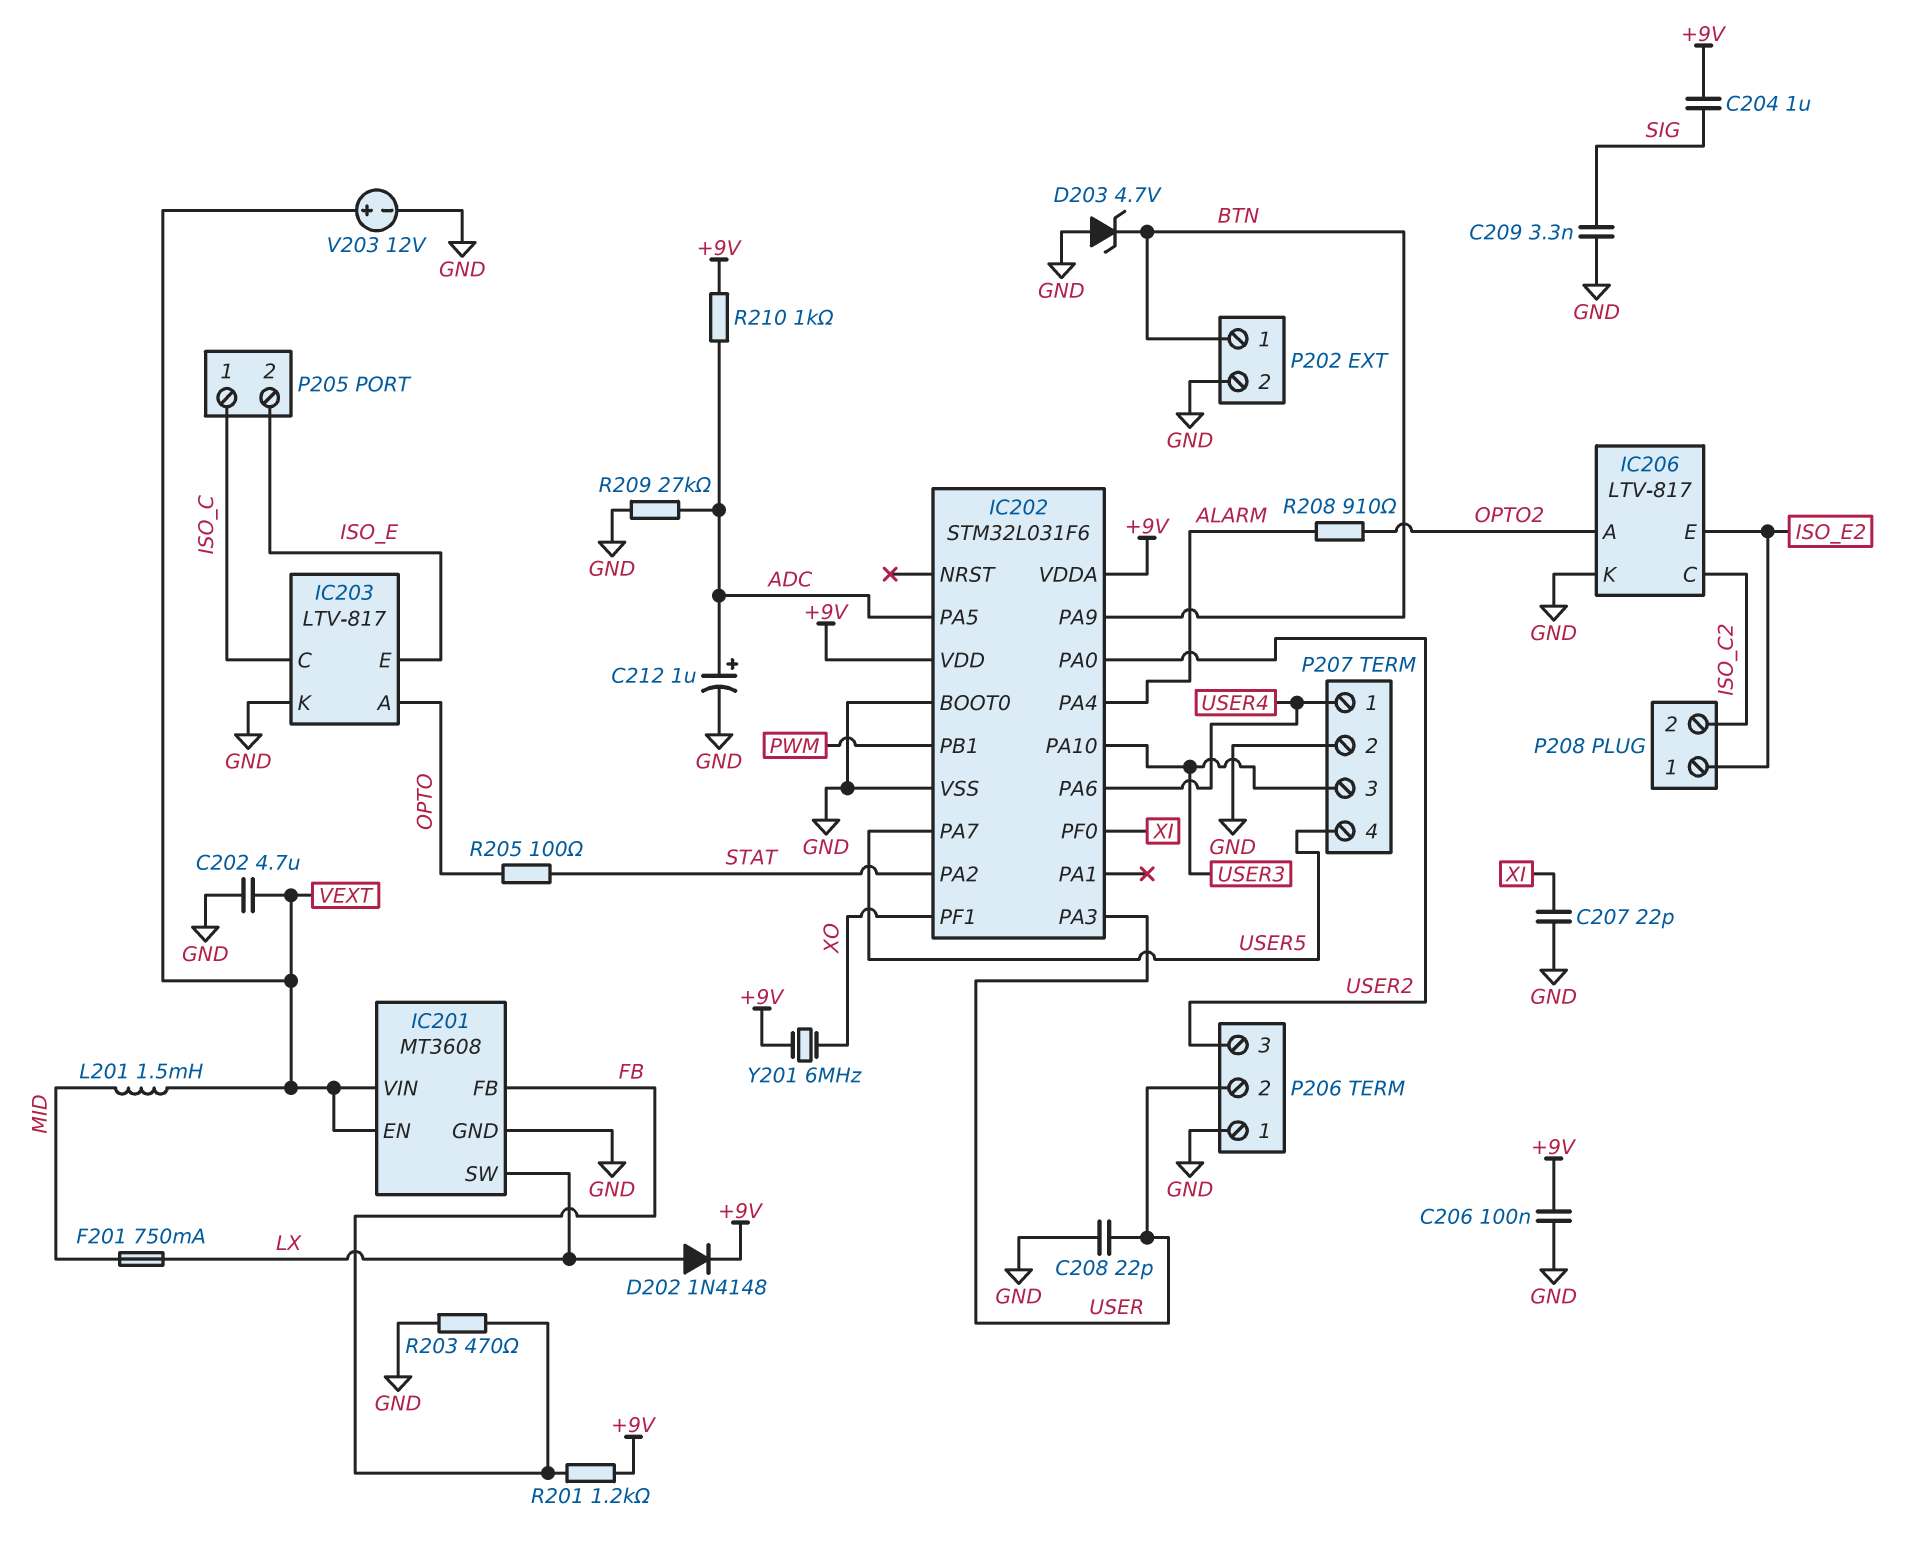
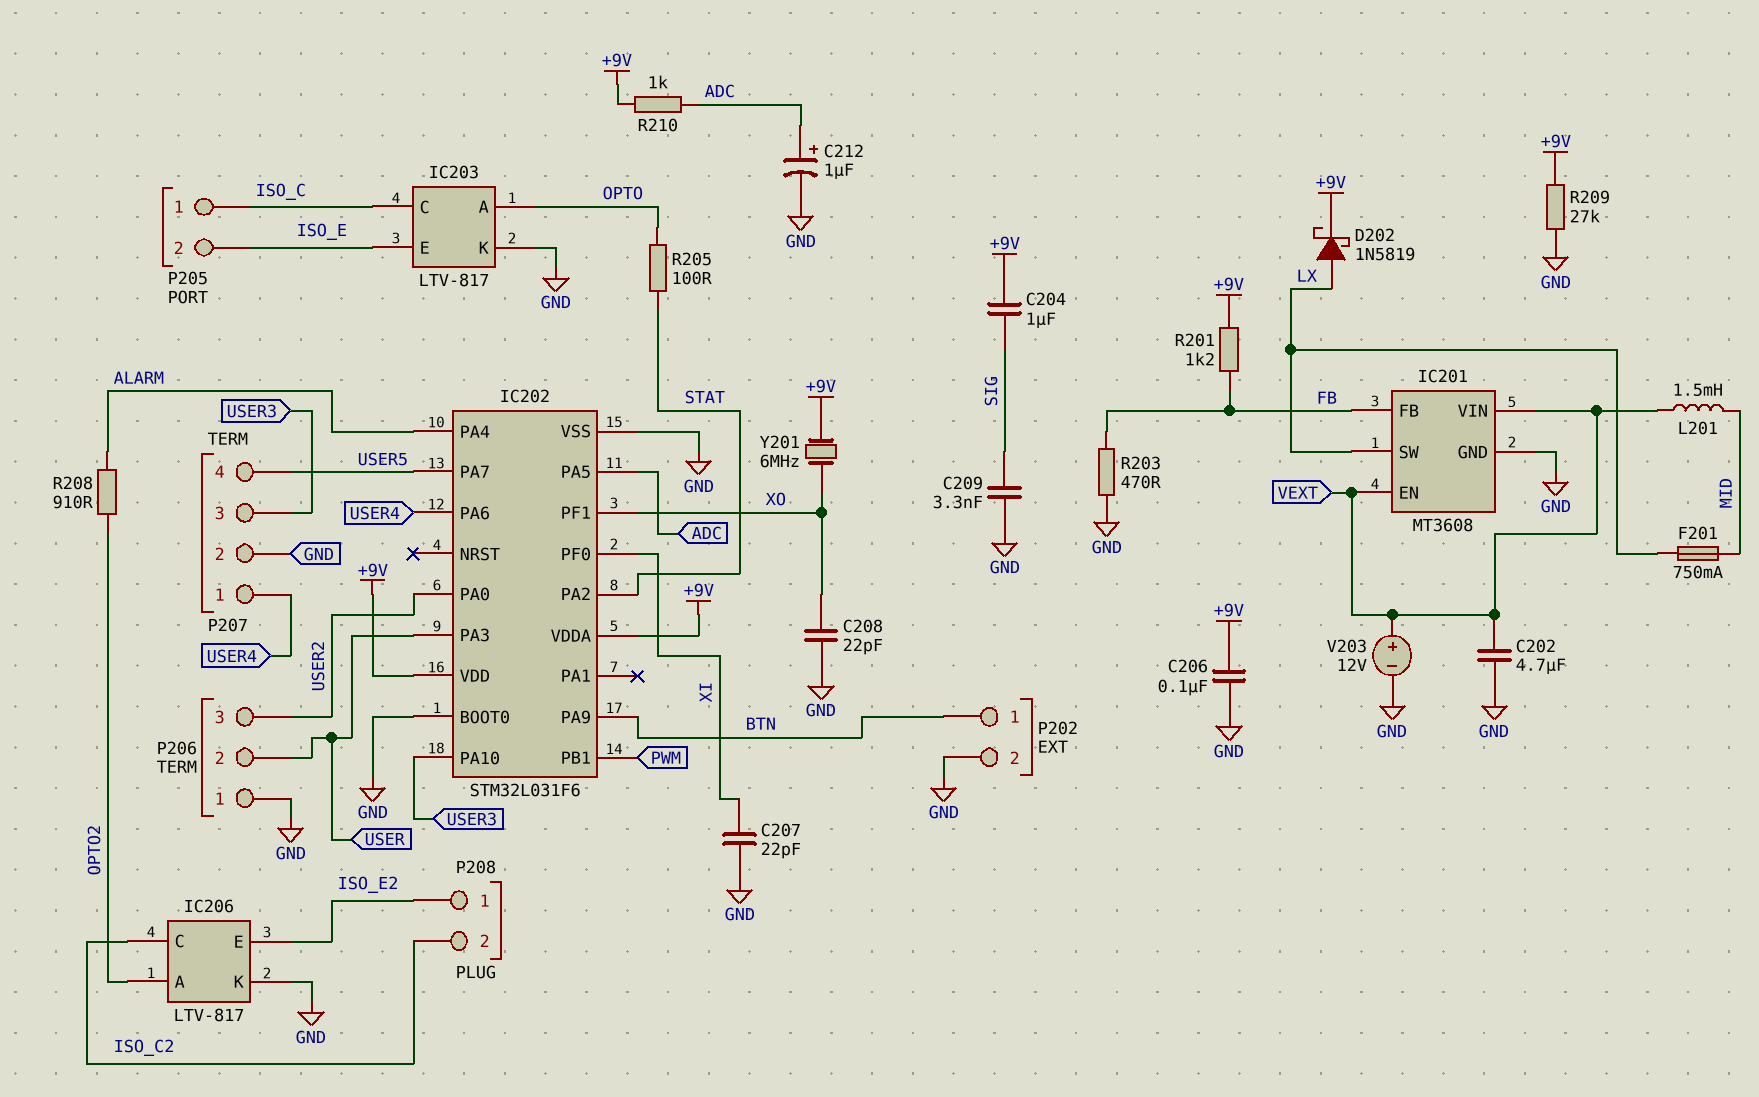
C208: 22pF (GND, USER) -> 22pF (GND, XO)
D202: diode 1N4148 (A LX, K +9V) -> schottky 1N5819 (A LX, K +9V)
D203: zener 4.7V (A GND, K BTN) -> none
R209: 27k (ADC, GND) -> 27k (+9V, GND)

